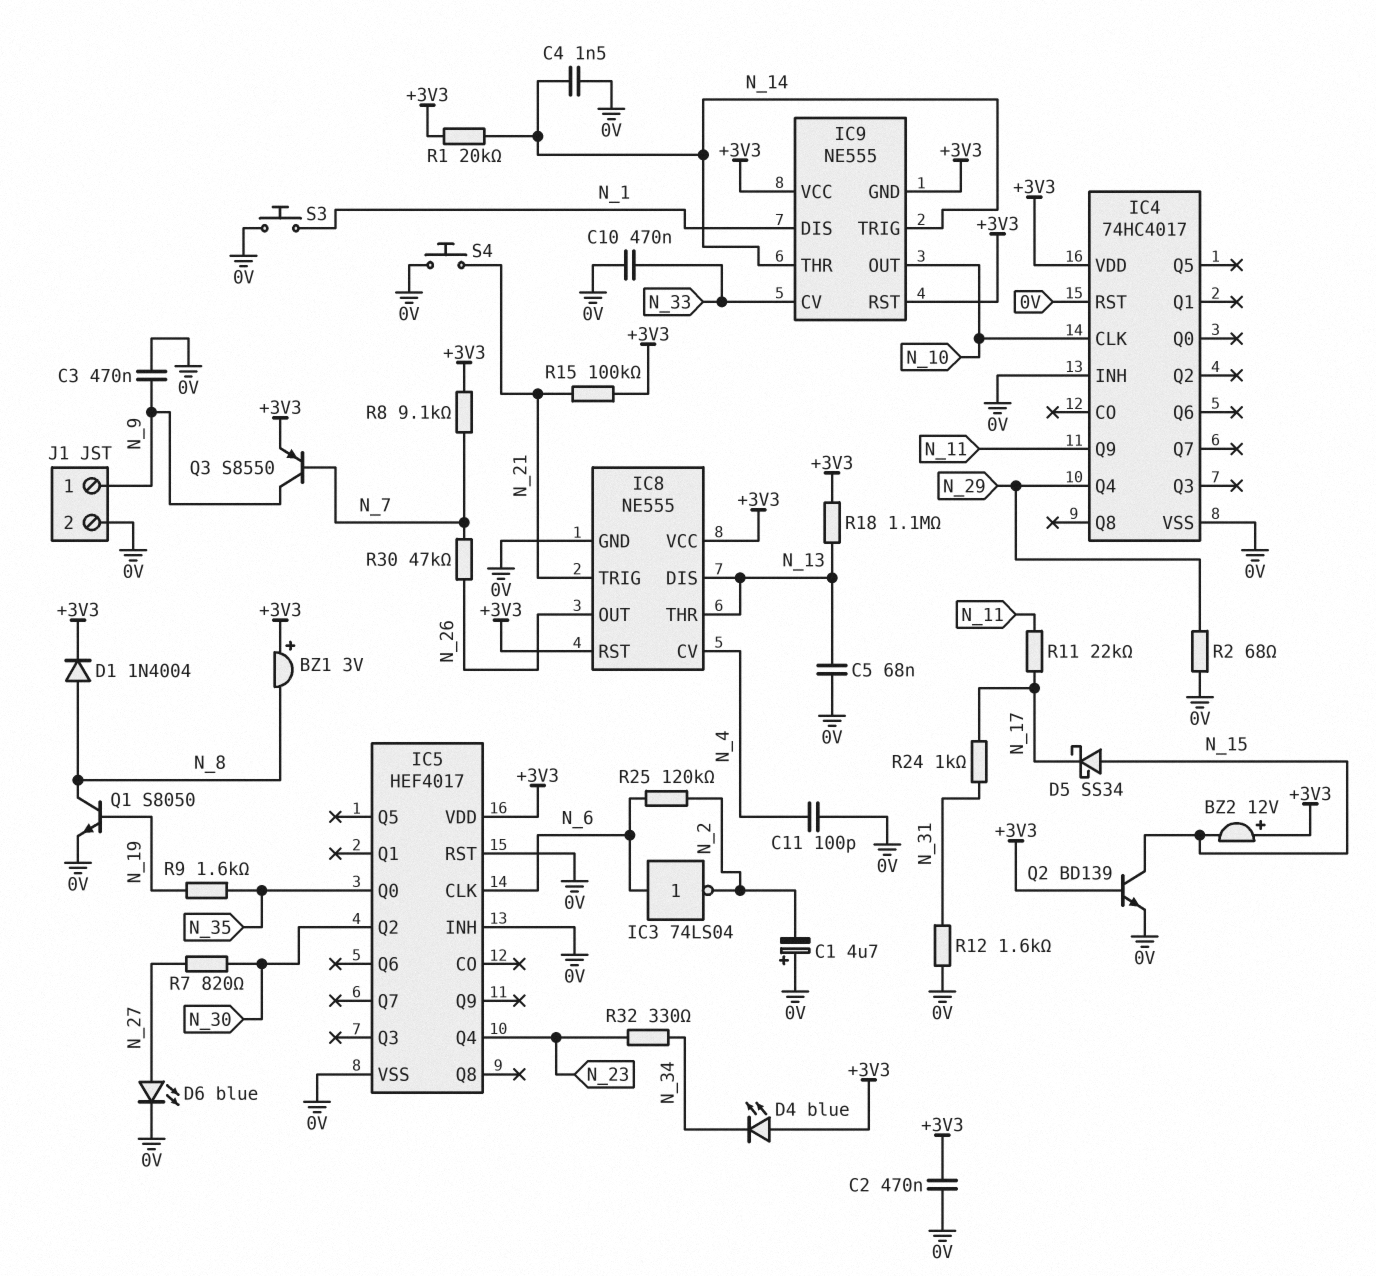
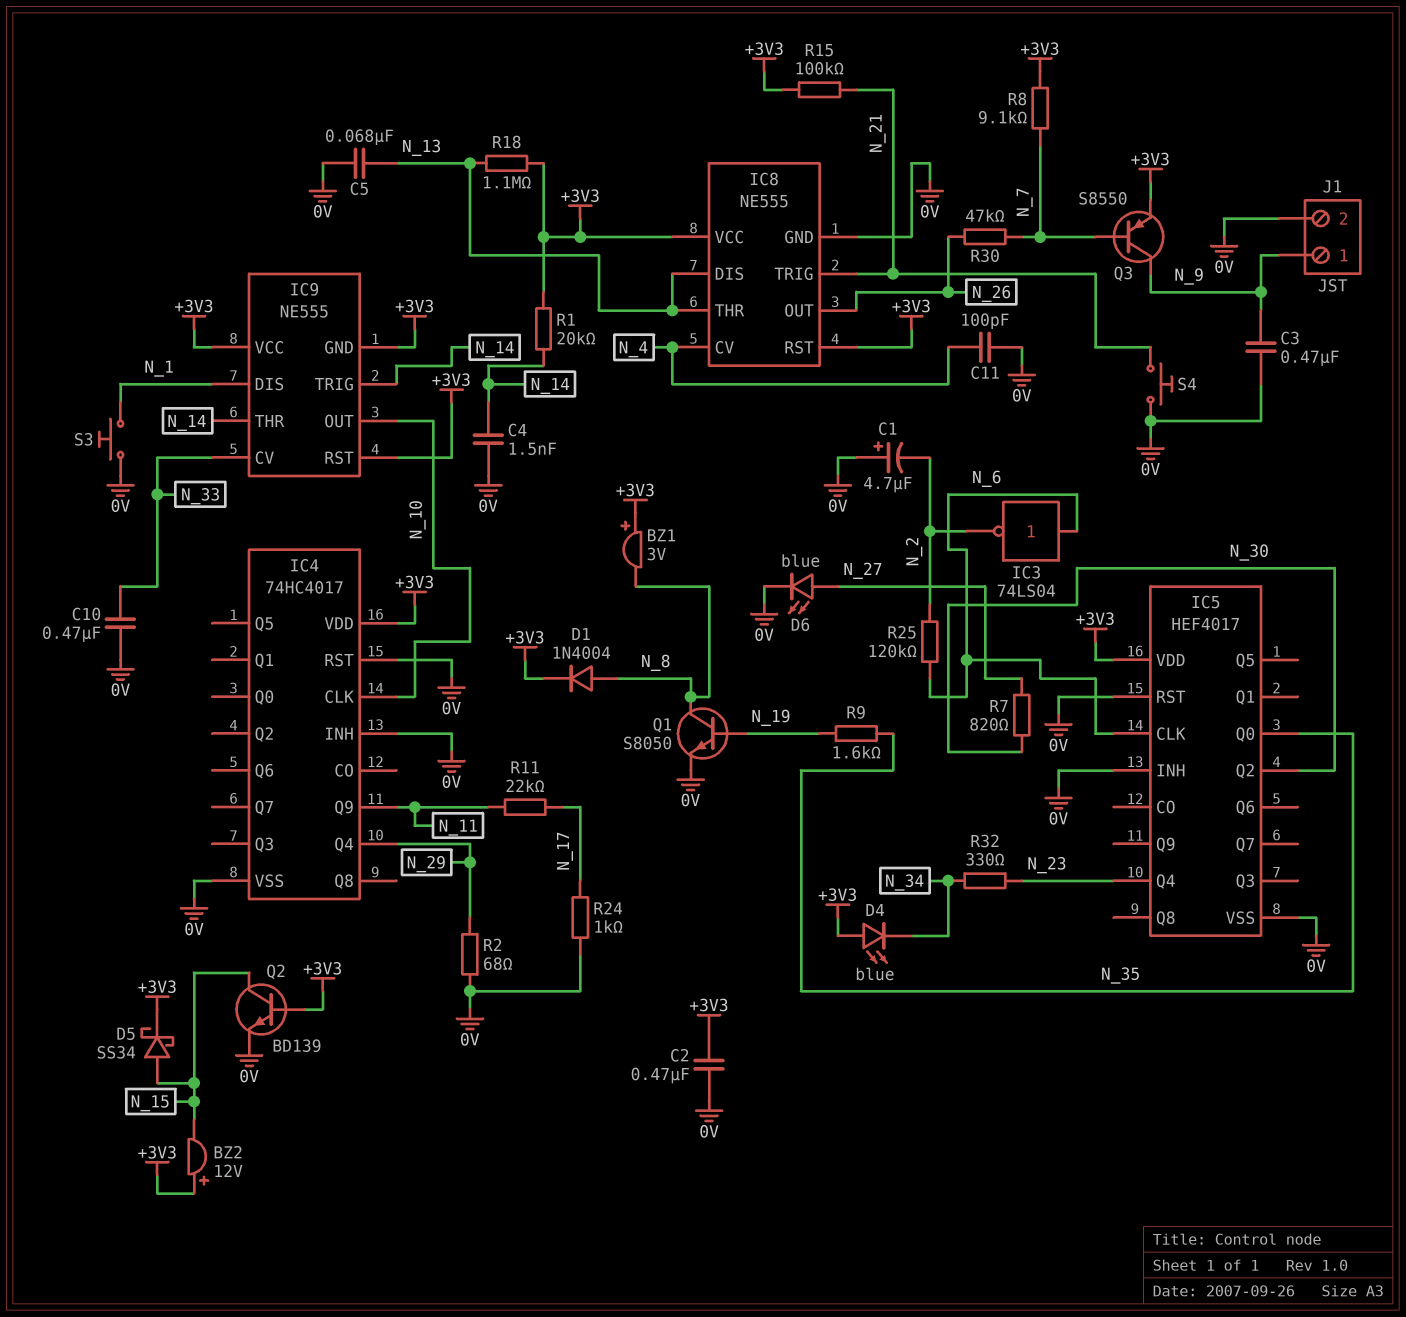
D5: schottky SS34 (A N_15, K N_17) -> schottky SS34 (A N_15, K +3V3)
R12: 1.6k (0V, N_31) -> none
R24: 1k (N_17, N_31) -> 1k (0V, N_17)

